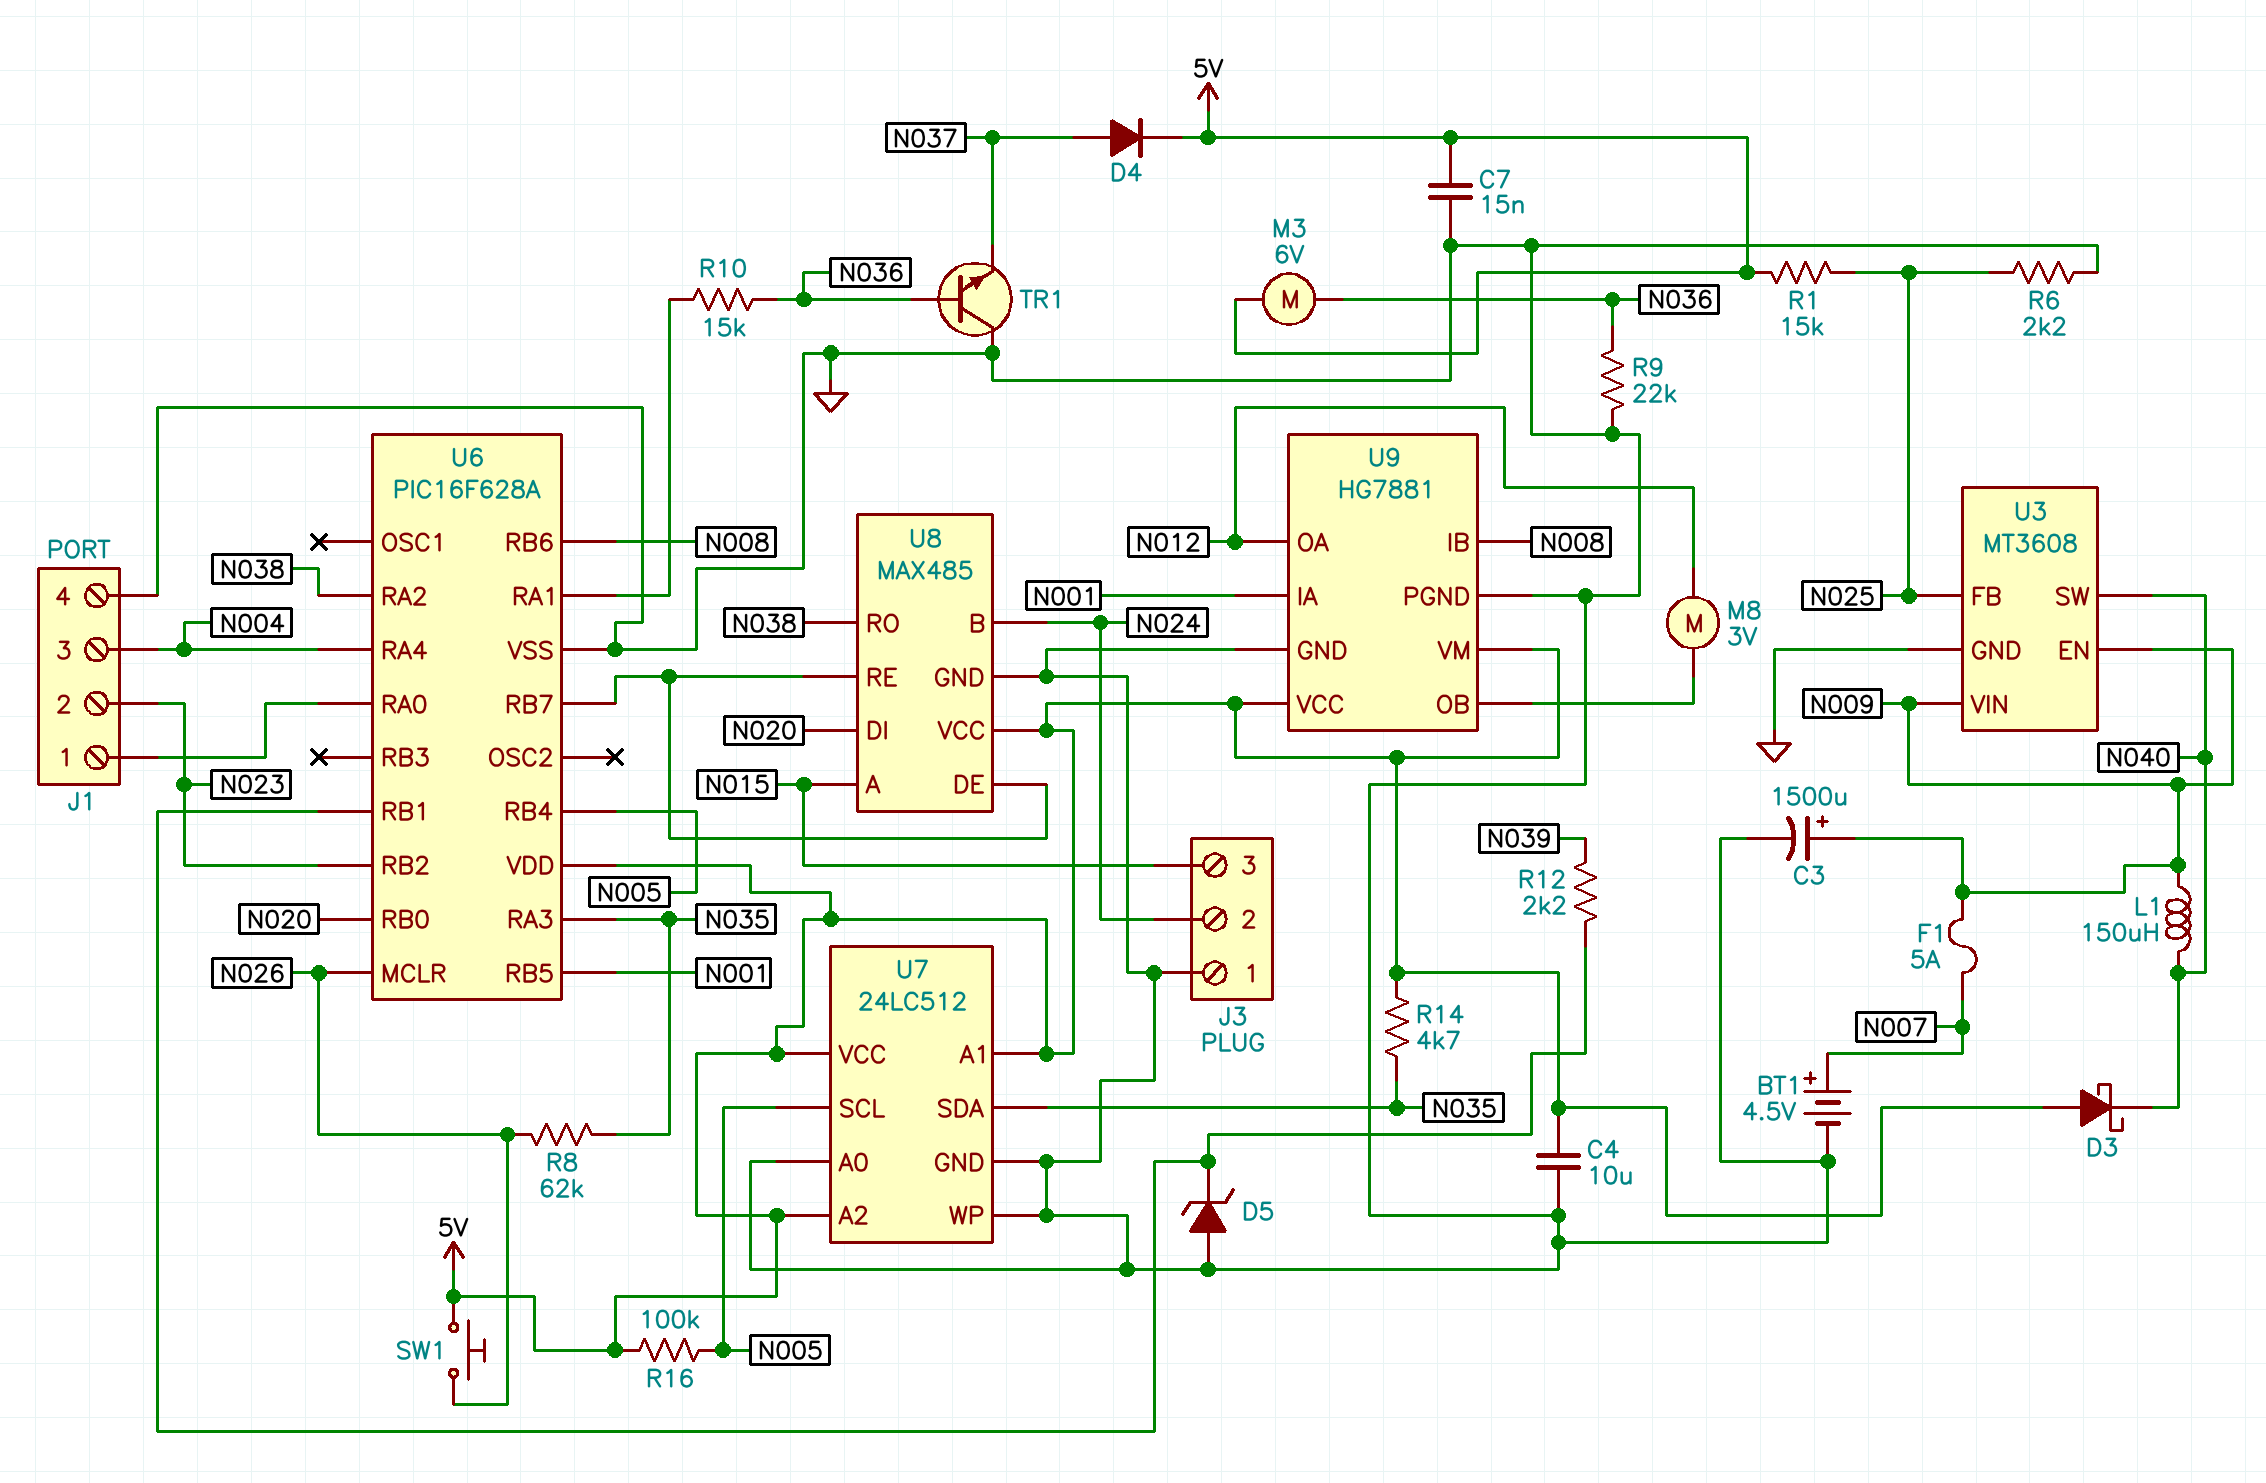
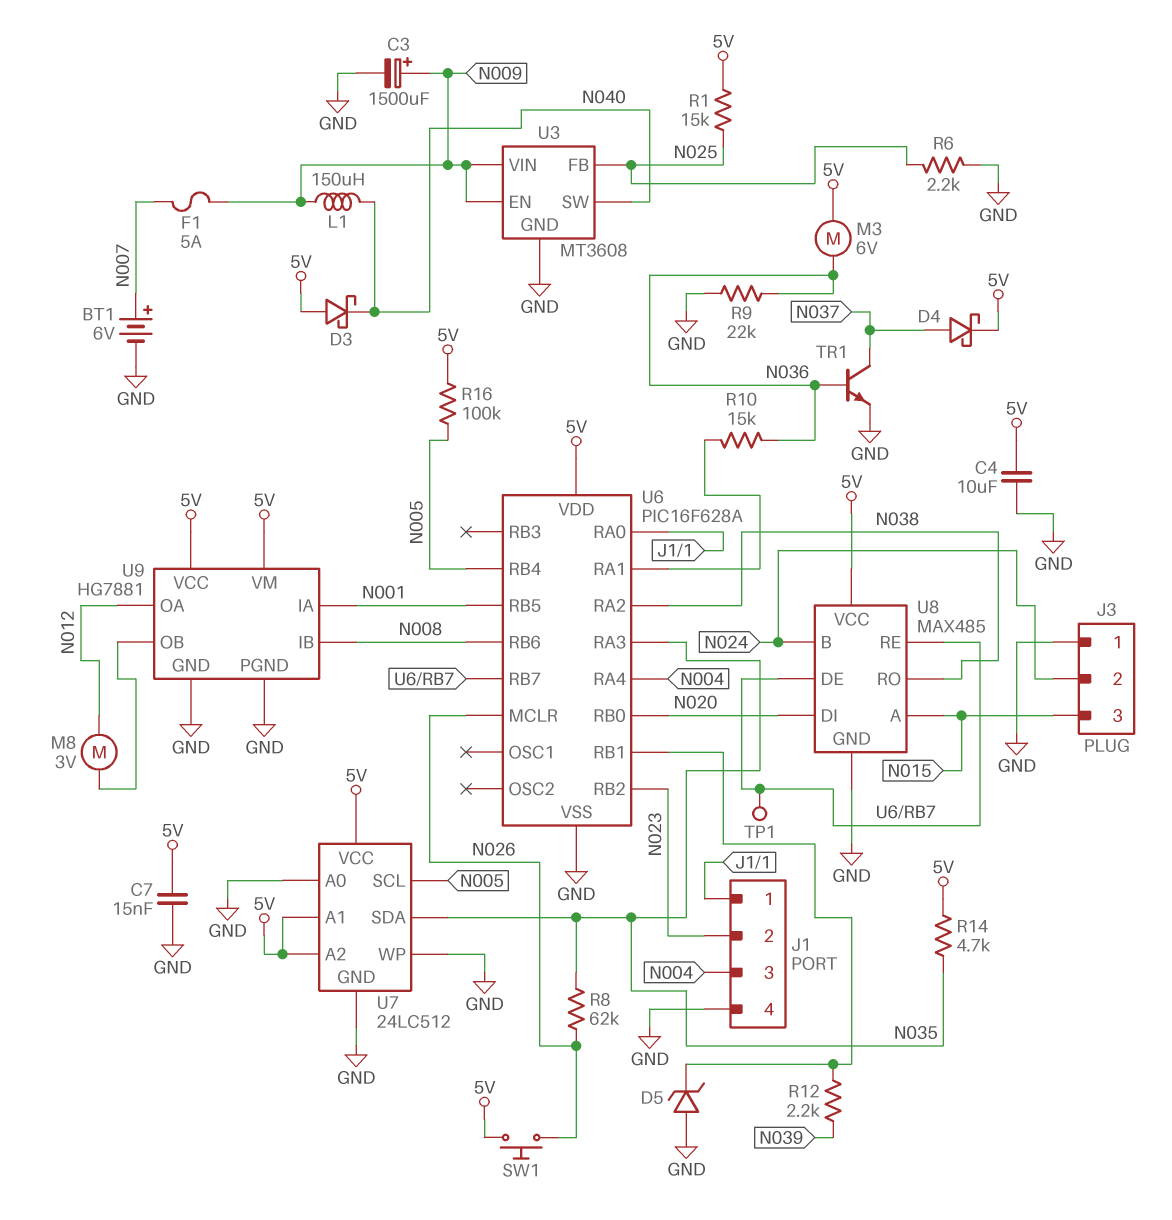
BT1: 4.5V (plus N007, minus GND) -> 6V (plus N007, minus GND)
D4: diode (A N037, K 5V) -> schottky (A N037, K 5V)
TP1: none -> test point (U6/RB7)
TR1: NPN (B N036, C GND, E N037) -> NPN (B N036, C N037, E GND)

